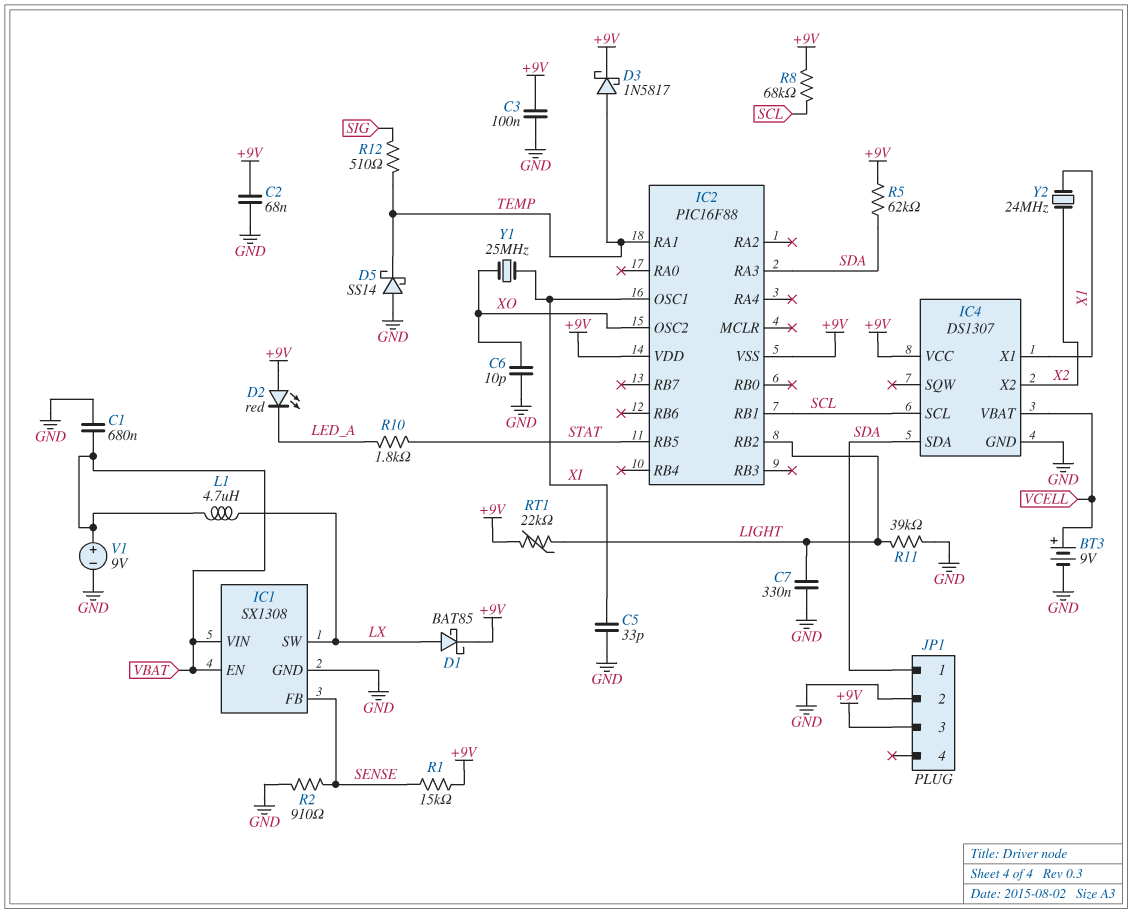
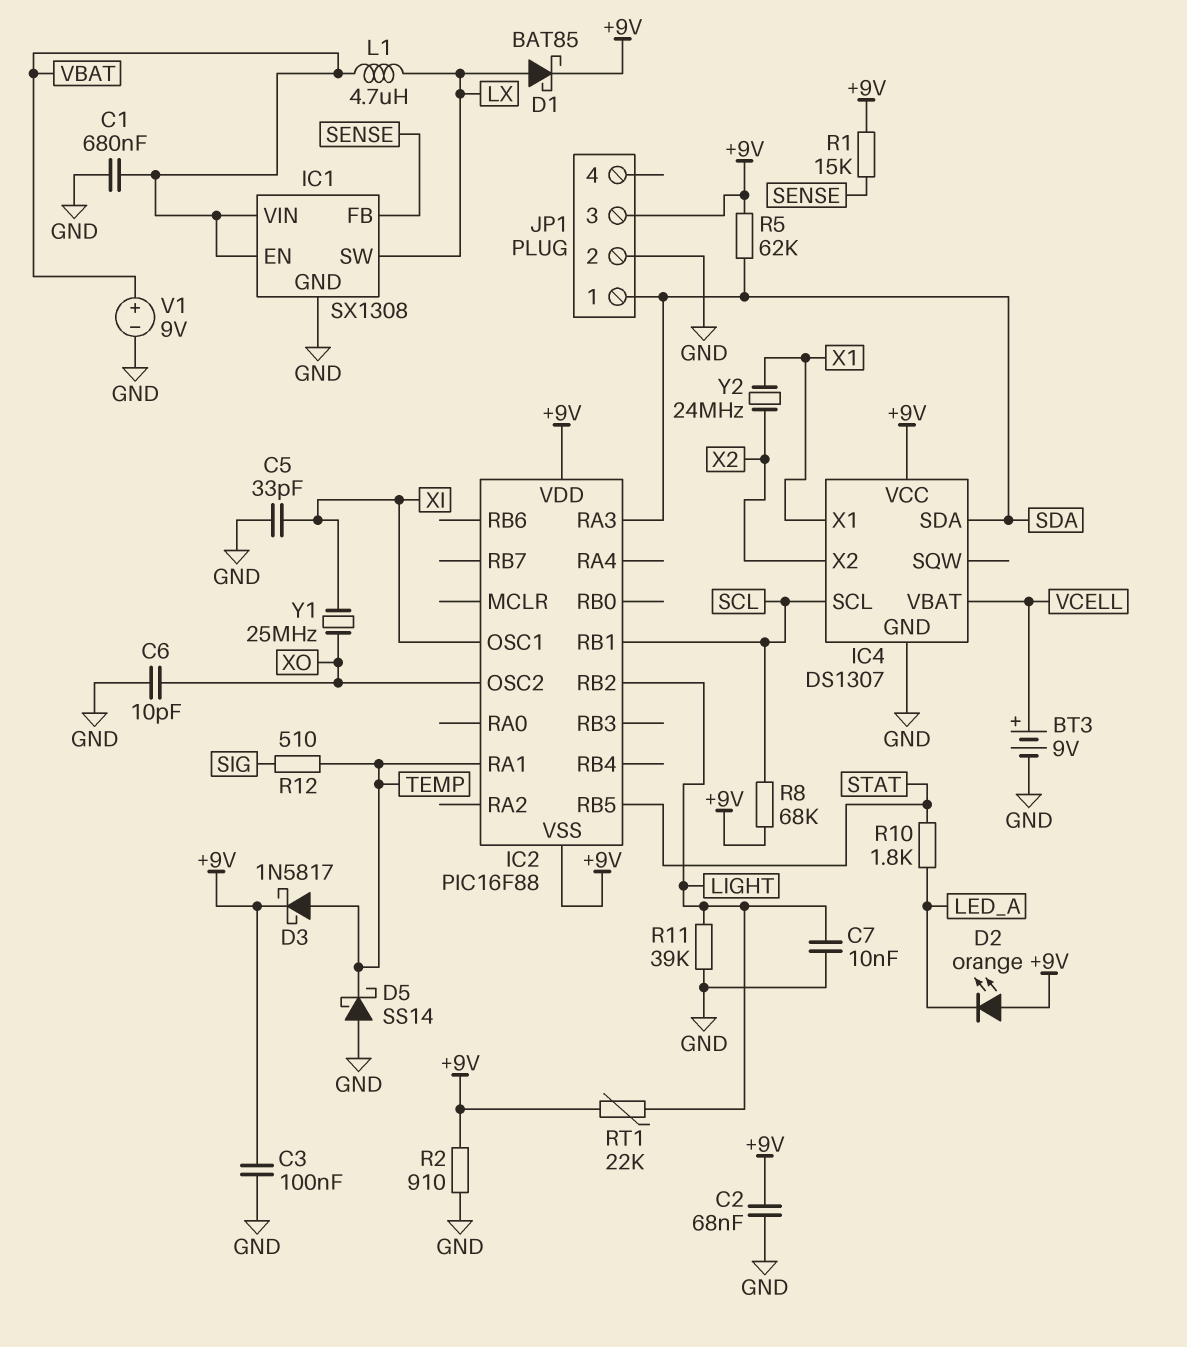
C7: 330nF (GND, LIGHT) -> 10nF (GND, LIGHT)
D2: LED red (A +9V, K LED_A) -> LED orange (A +9V, K LED_A)
R2: 910 (GND, SENSE) -> 910 (+9V, GND)

